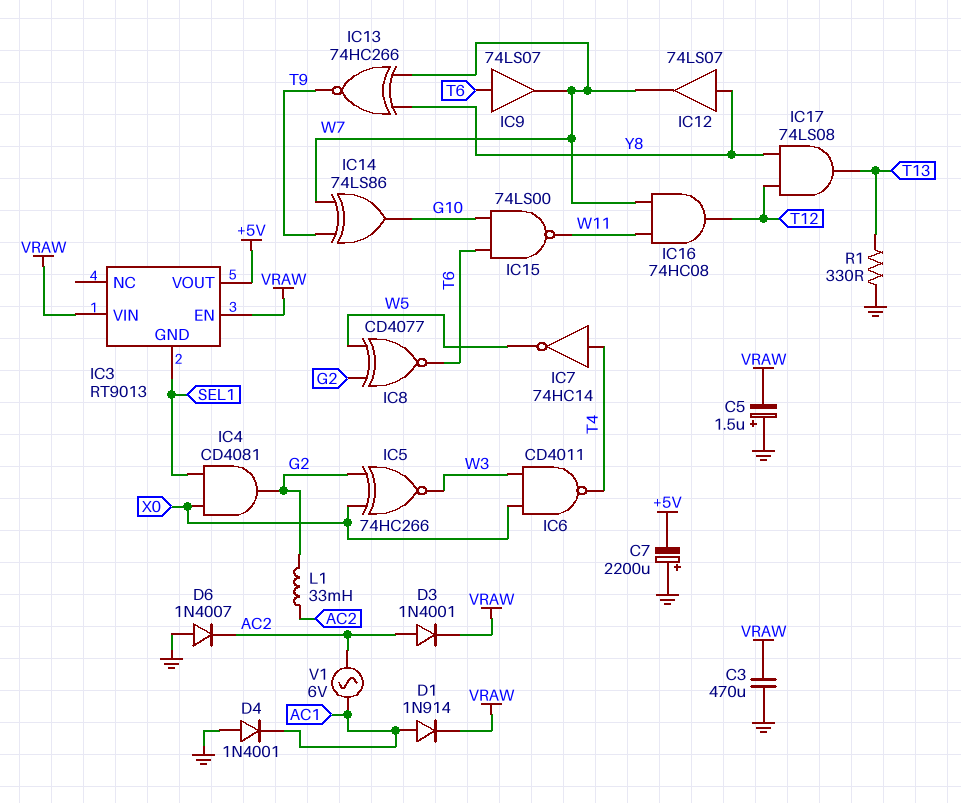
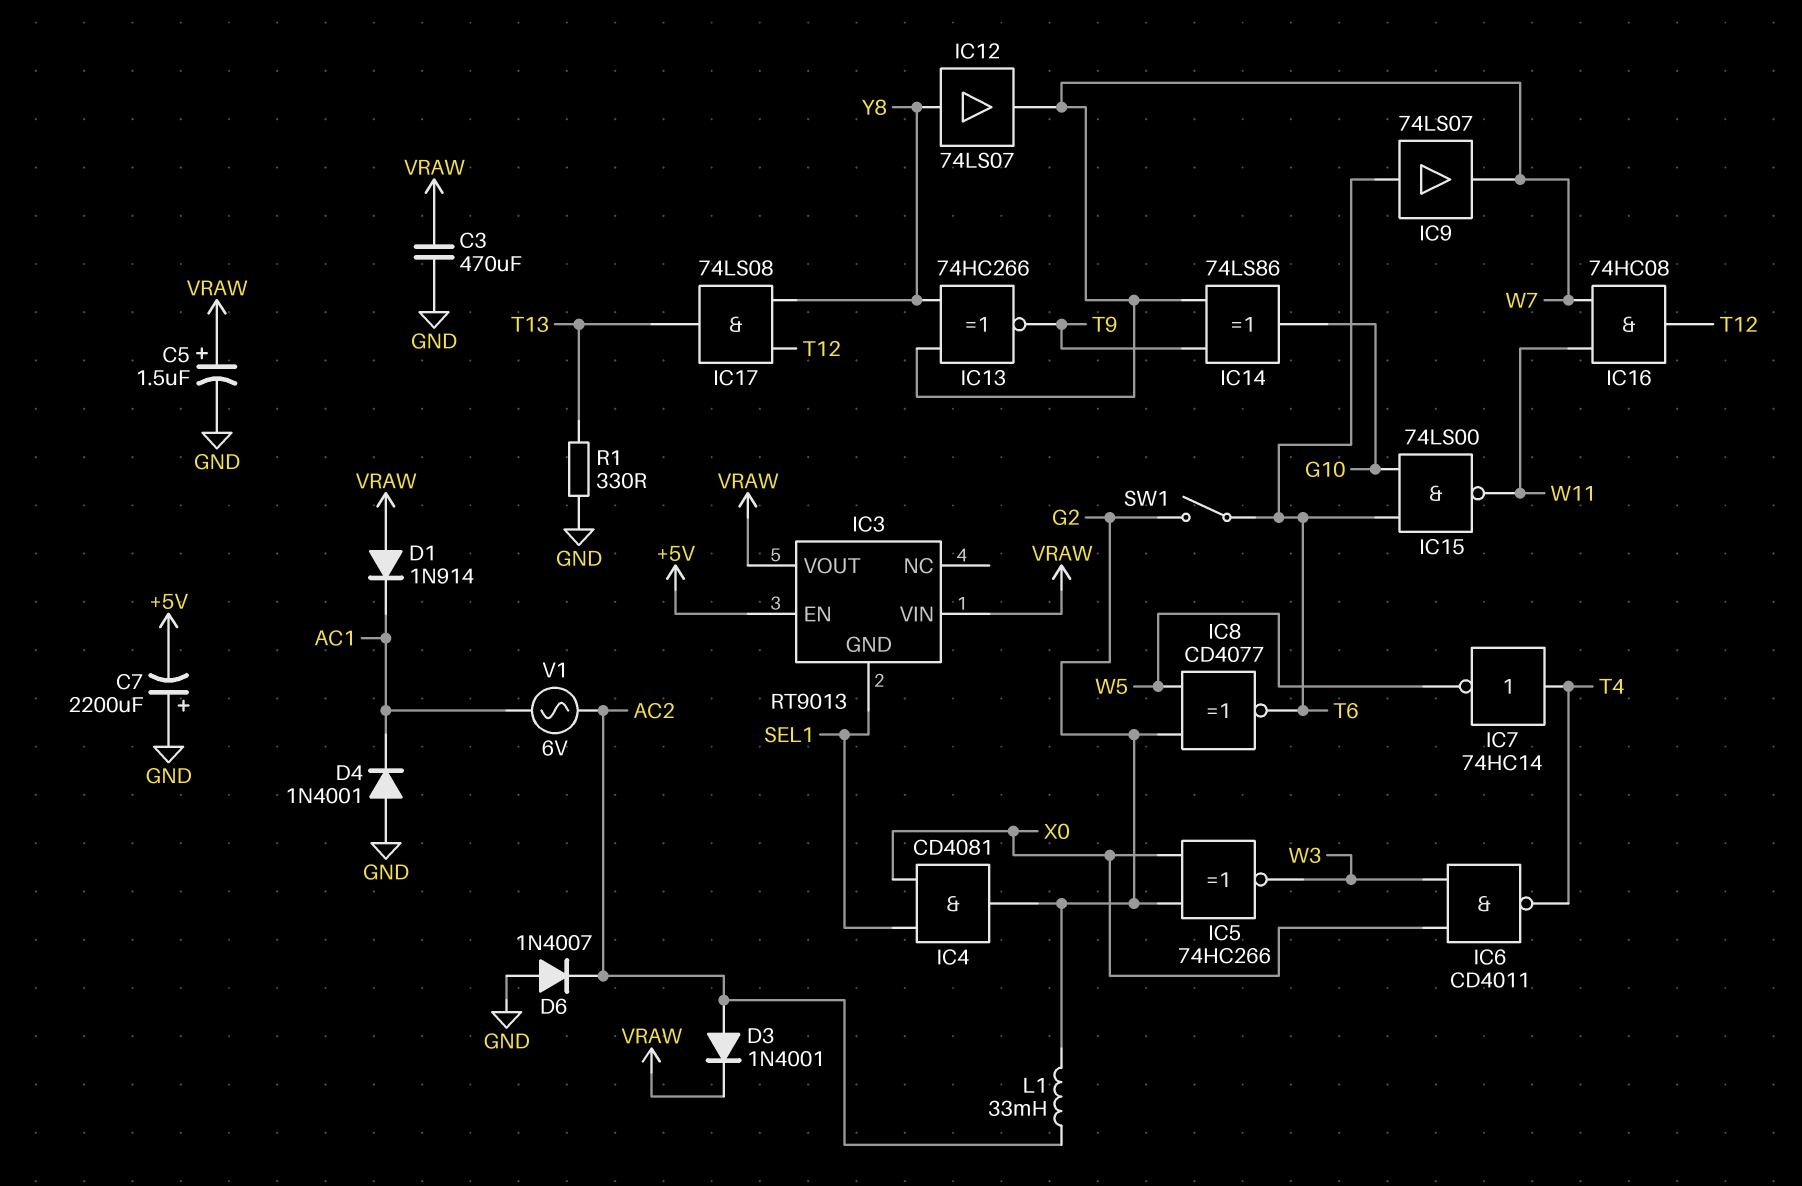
C5: 1.5uF (plus GND, minus VRAW) -> 1.5uF (plus VRAW, minus GND)
D1: diode 1N914 (A AC1, K VRAW) -> diode 1N914 (A VRAW, K AC1)
IC3 pin EN: VRAW -> +5V
IC3 pin VOUT: +5V -> VRAW
SW1: none -> switch (G2, T6)

